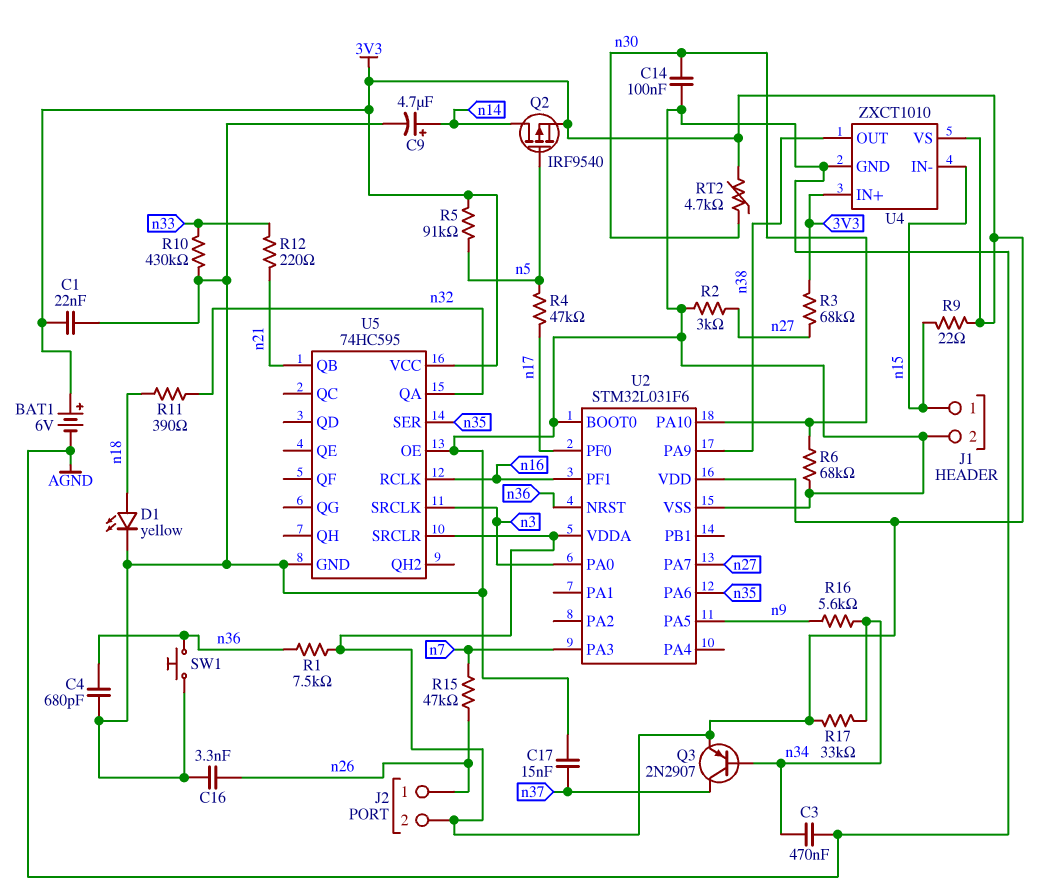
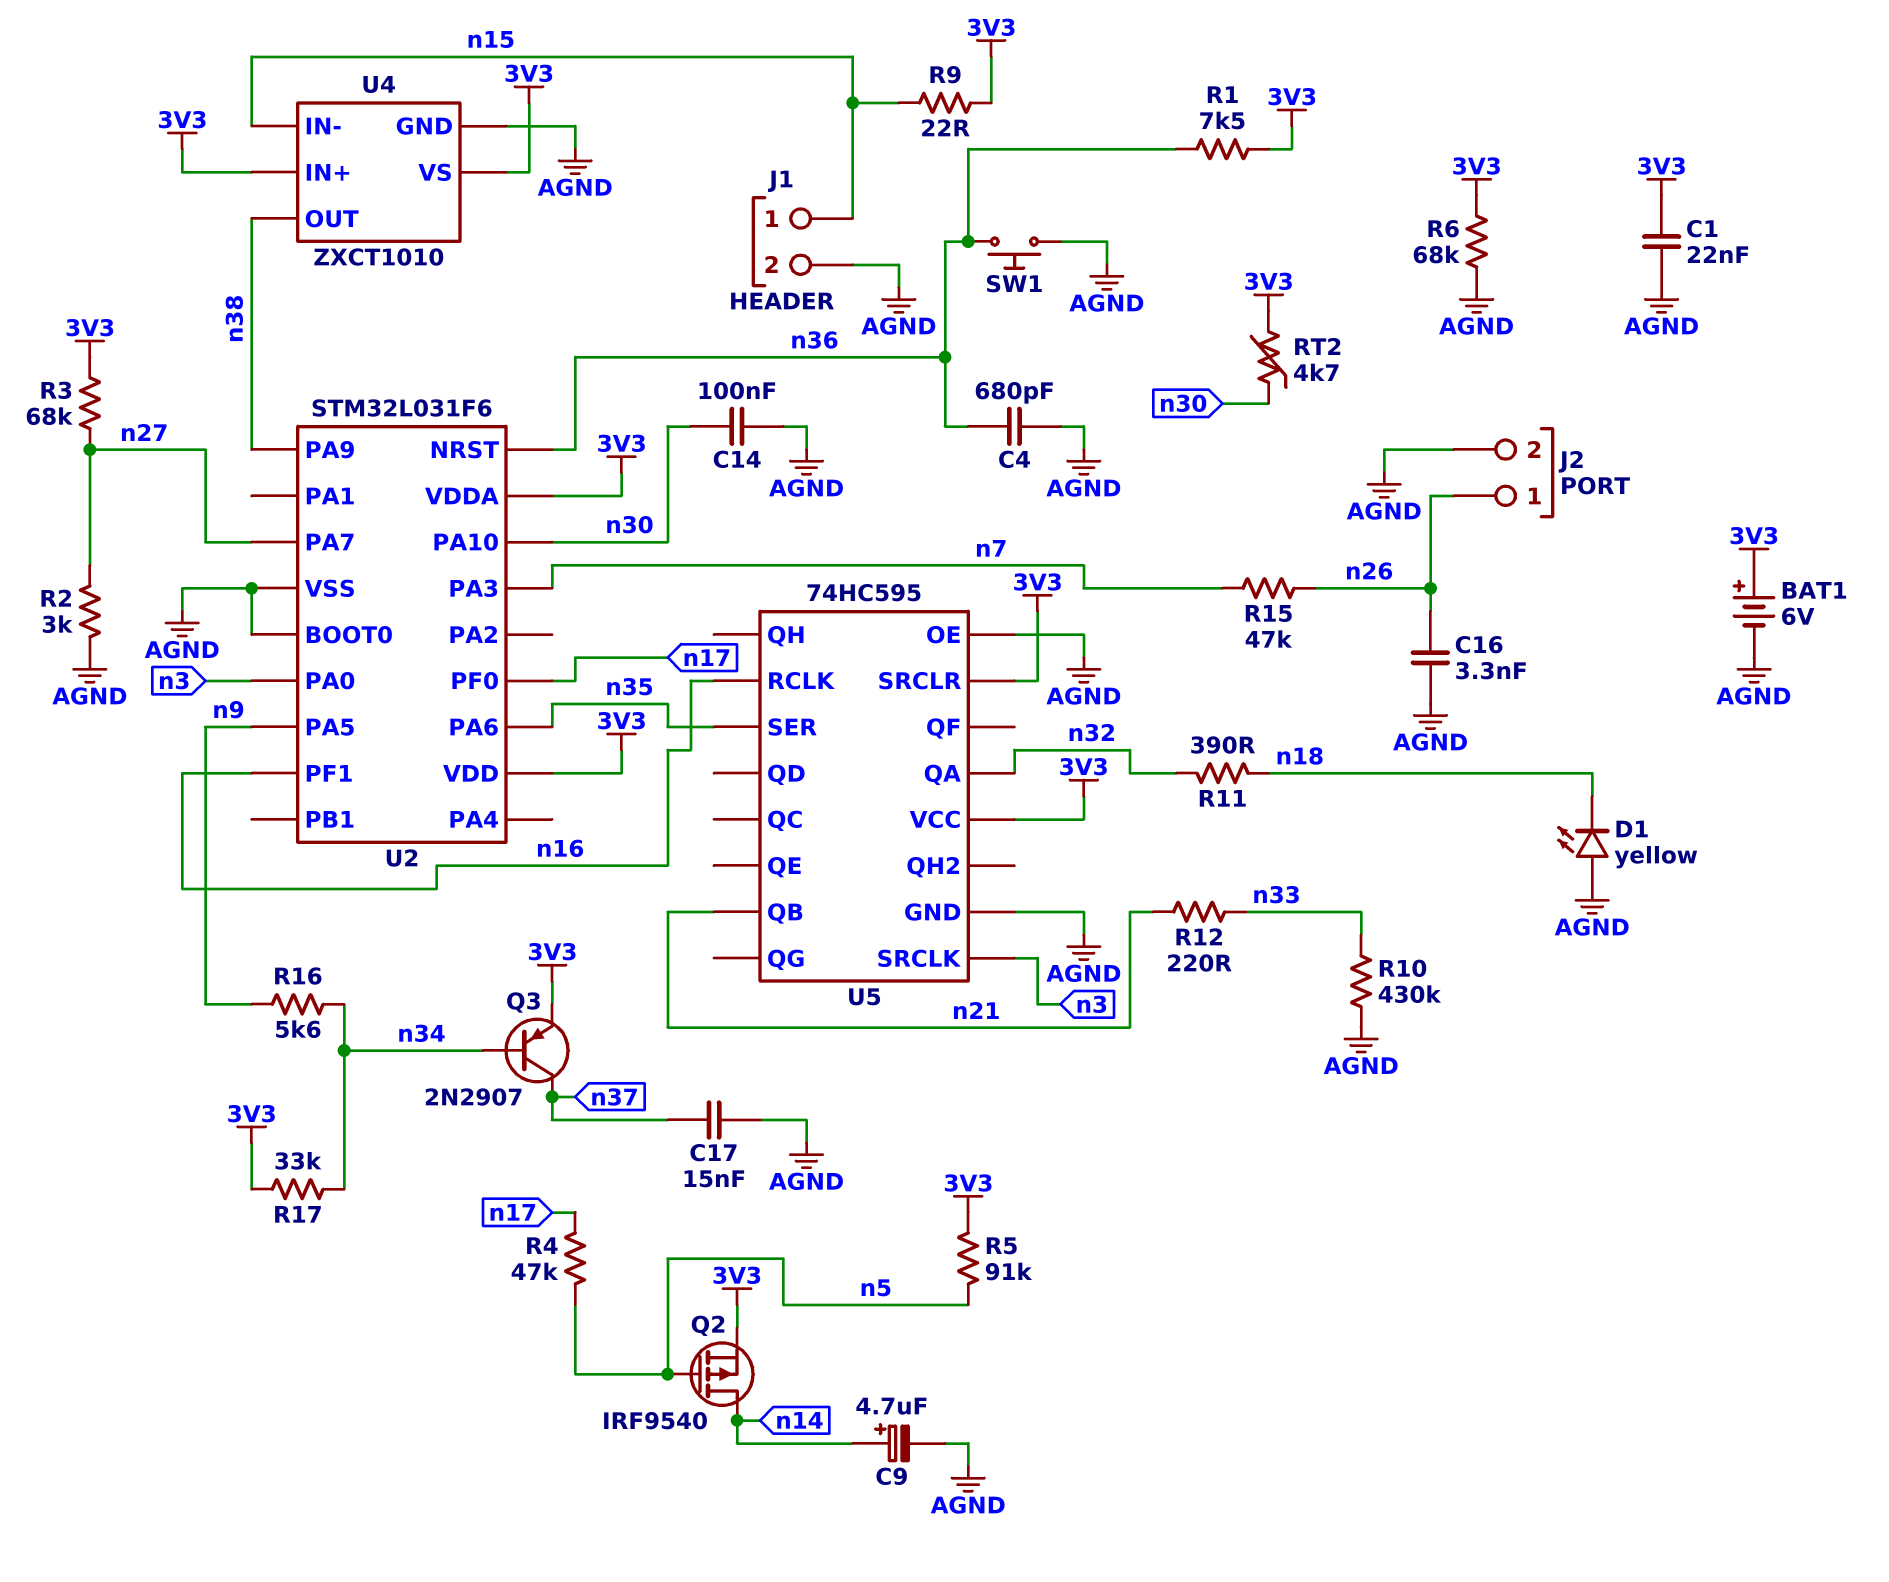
C3: 470nF (AGND, n34) -> none
D1: LED yellow (A n18, K AGND) -> LED yellow (A AGND, K n18)
J2 pin 2: 3V3 -> AGND
R6: 68k (AGND, n30) -> 68k (3V3, AGND)

